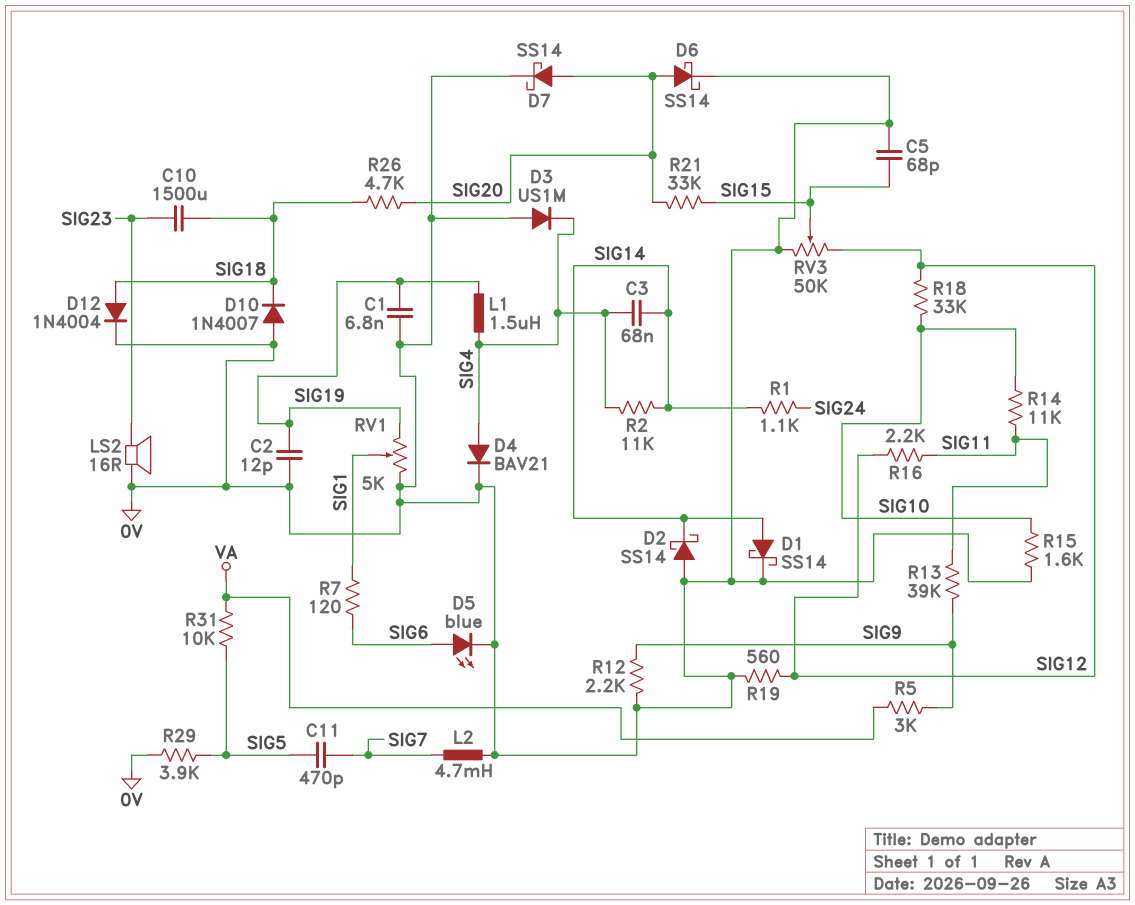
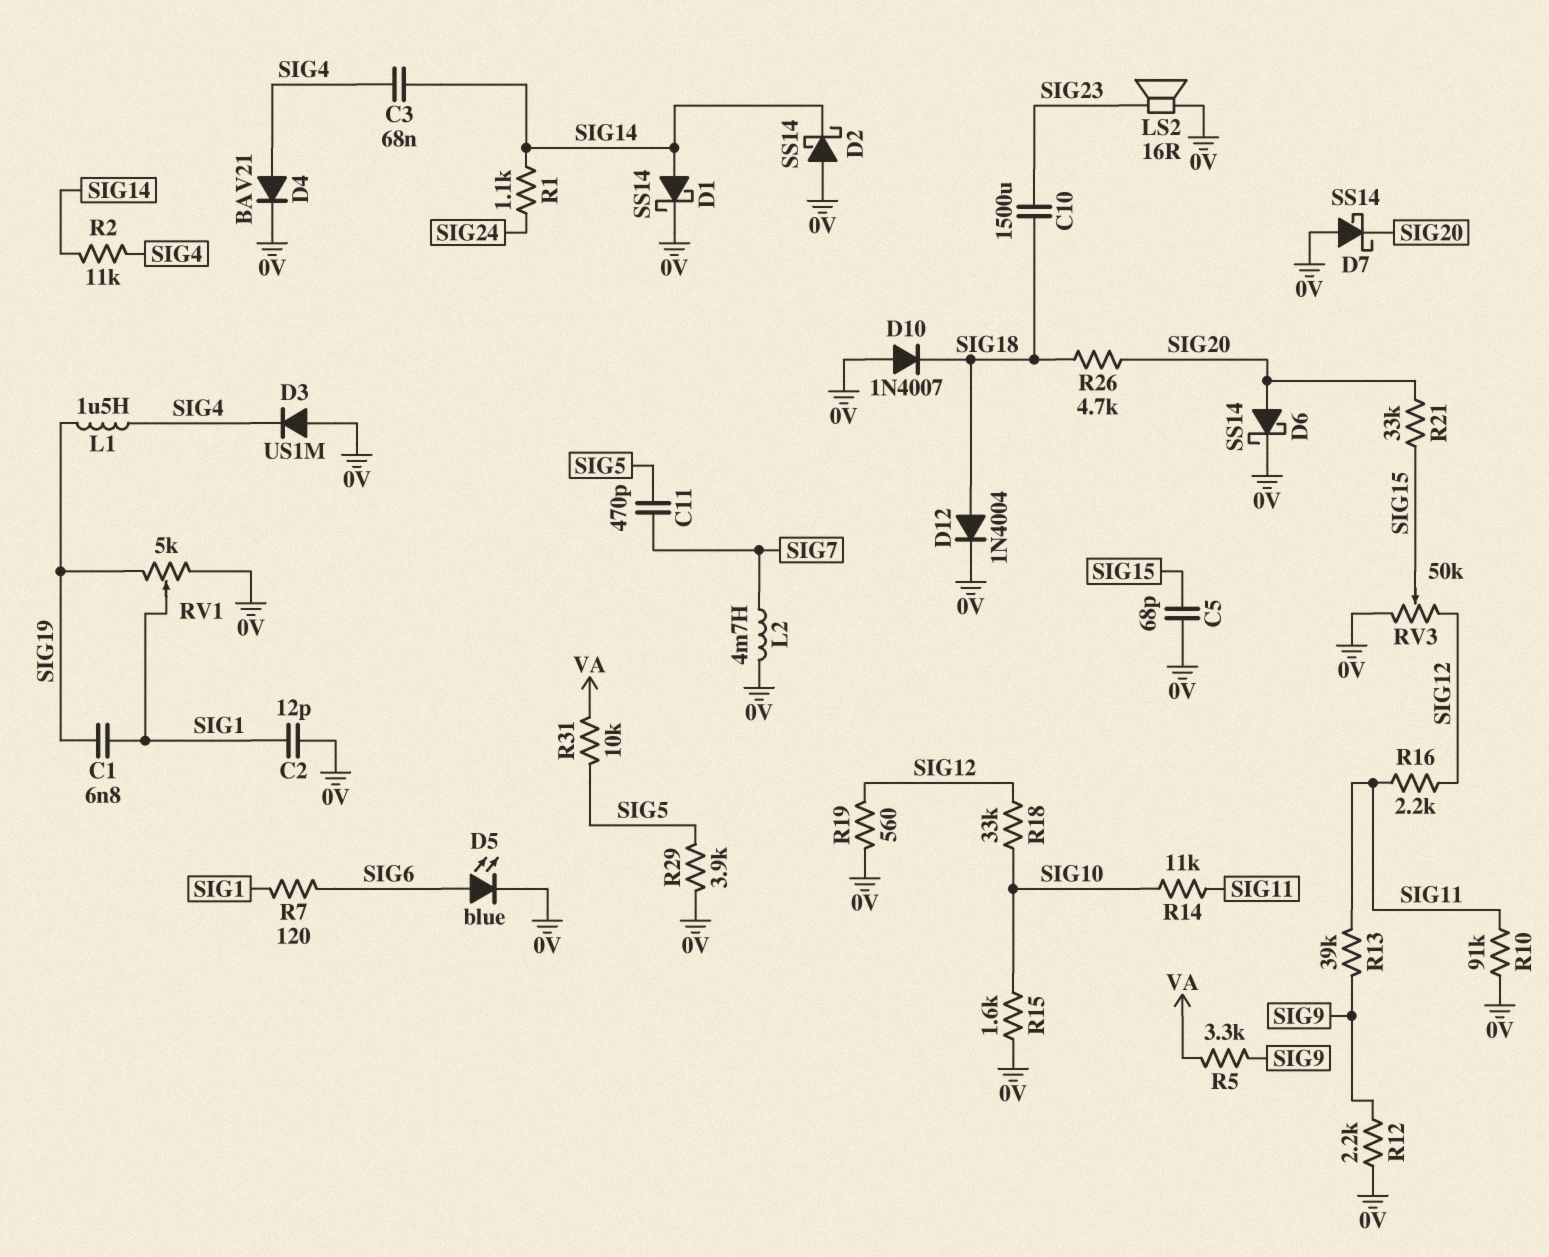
C1: 6.8nF (0V, SIG19) -> 6.8nF (SIG1, SIG19)
C2: 12pF (0V, SIG19) -> 12pF (0V, SIG1)
D7: schottky SS14 (A SIG20, K 0V) -> schottky SS14 (A 0V, K SIG20)
R5: 3k (SIG9, VA) -> 3.3k (SIG9, VA)
R10: none -> 91k (0V, SIG11)

